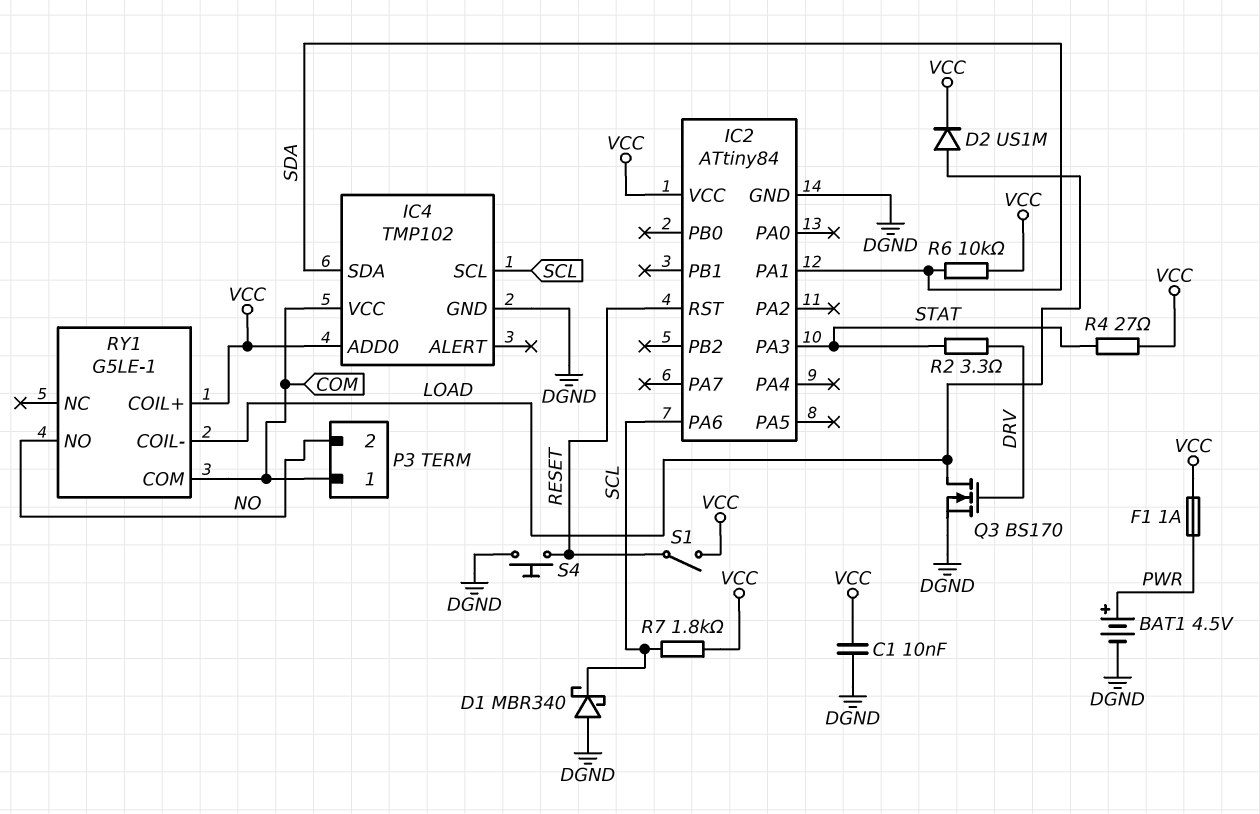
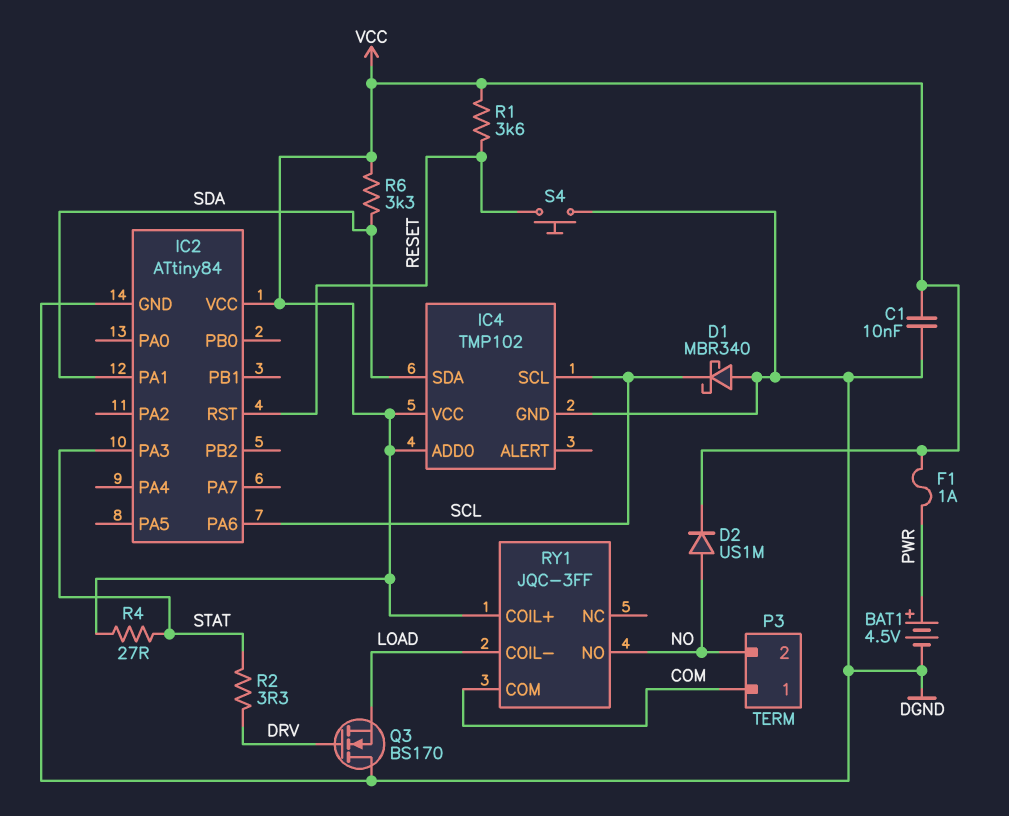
D2: diode US1M (A LOAD, K VCC) -> diode US1M (A NO, K VCC)
IC4 pin VCC: COM -> VCC
Q3: NMOS BS170 (G DRV, D LOAD, S DGND) -> NMOS BS170 (G DRV, D DGND, S LOAD)
R1: none -> 3.6k (RESET, VCC)
R6: 10k (SDA, VCC) -> 3.3k (SDA, VCC)
R7: 1.8k (SCL, VCC) -> none
RY1: G5LE-1 -> JQC-3FF
S1: switch (RESET, VCC) -> none

